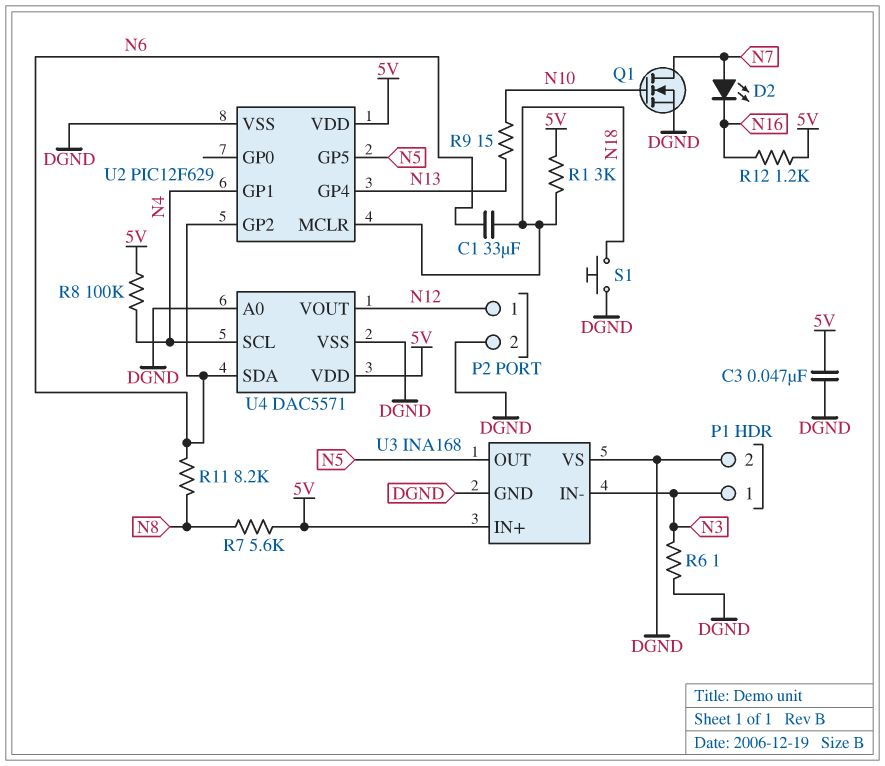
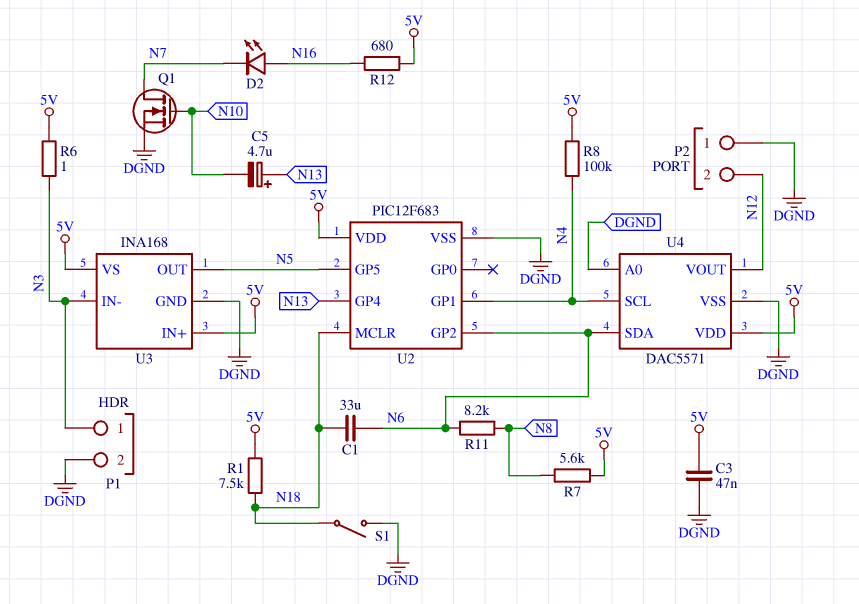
C5: none -> 4.7uF (plus N13, minus N10)
D2: LED (A N7, K N16) -> LED (A N16, K N7)
P2 pin 1: N12 -> DGND
P2 pin 2: DGND -> N12
R1: 3k (5V, N18) -> 7.5k (5V, N18)
R6: 1 (DGND, N3) -> 1 (5V, N3)
R9: 15 (N10, N13) -> none
R12: 1.2k (5V, N16) -> 680 (5V, N16)
S1: button (DGND, N18) -> switch (DGND, N18)
U2: PIC12F629 -> PIC12F683
U3 pin VS: DGND -> 5V

